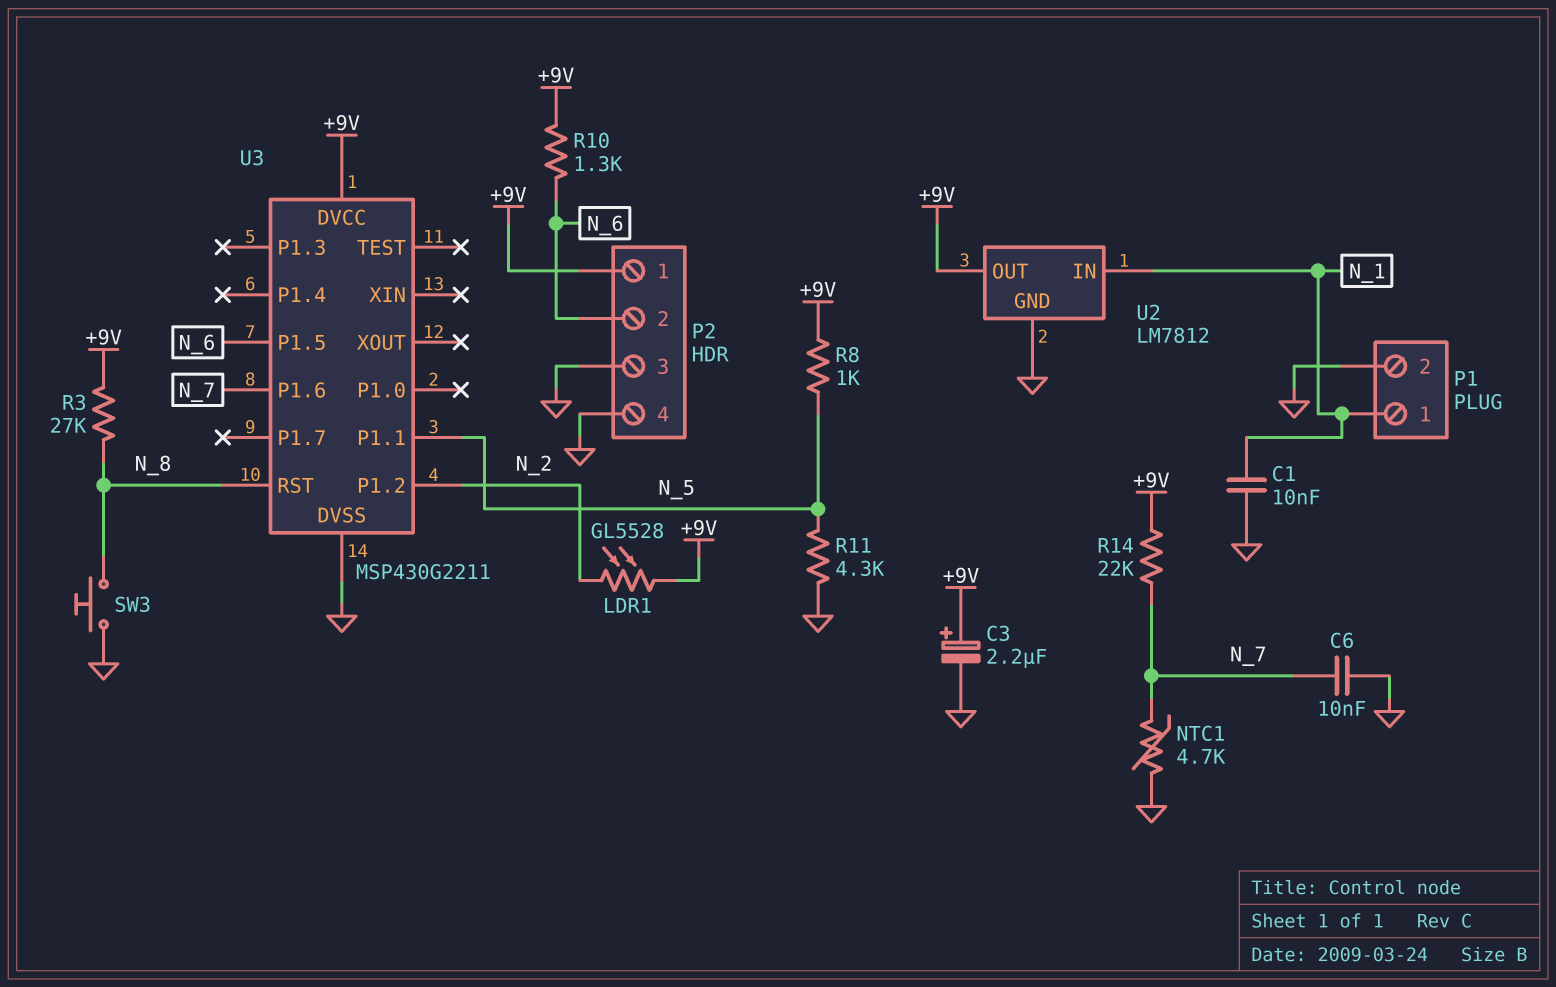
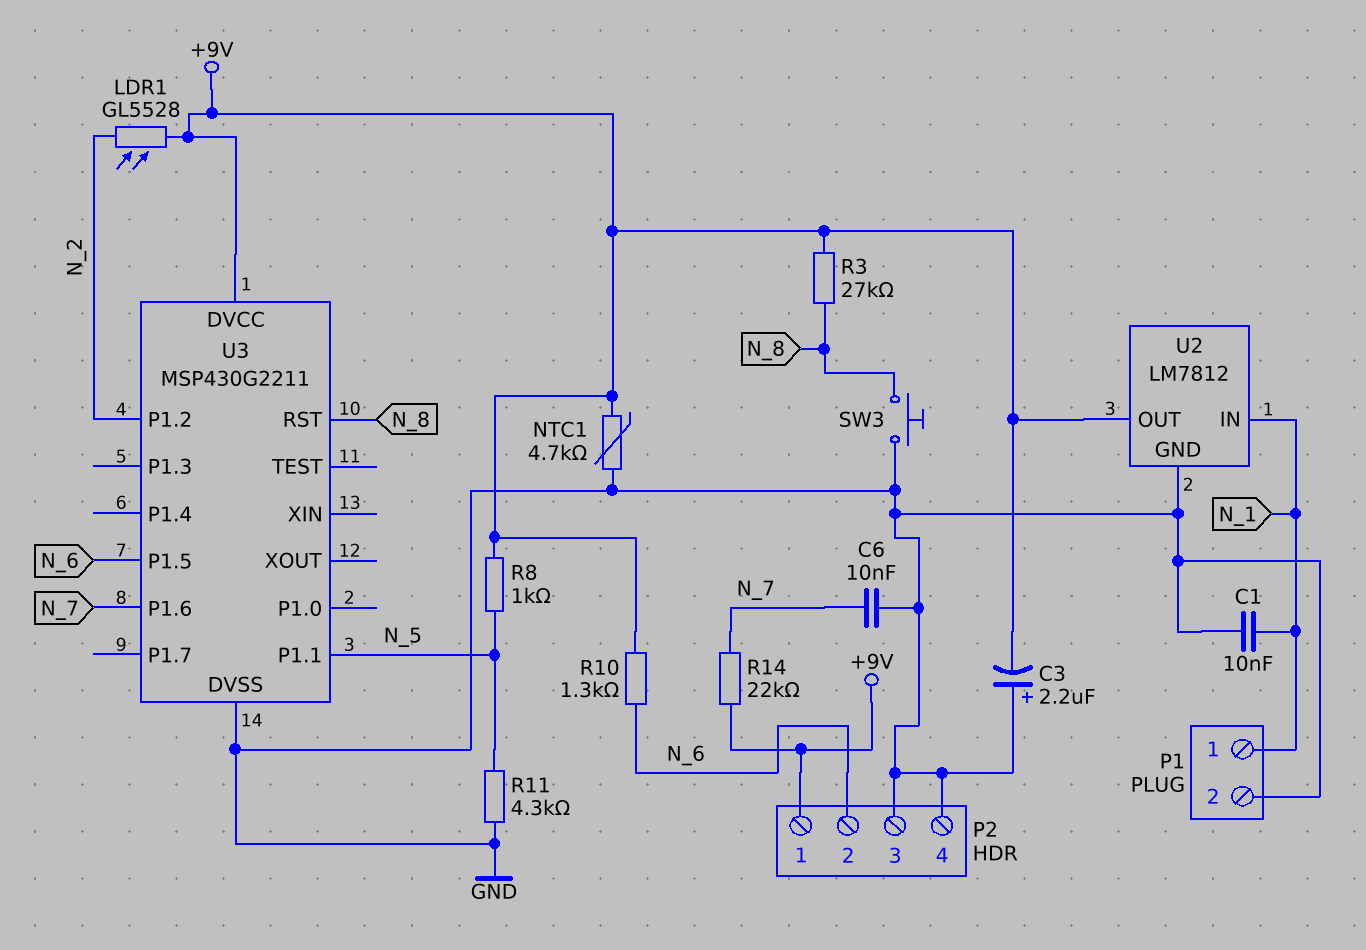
C3: 2.2uF (plus +9V, minus GND) -> 2.2uF (plus GND, minus +9V)
NTC1: 4.7k (GND, N_7) -> 4.7k (+9V, GND)

